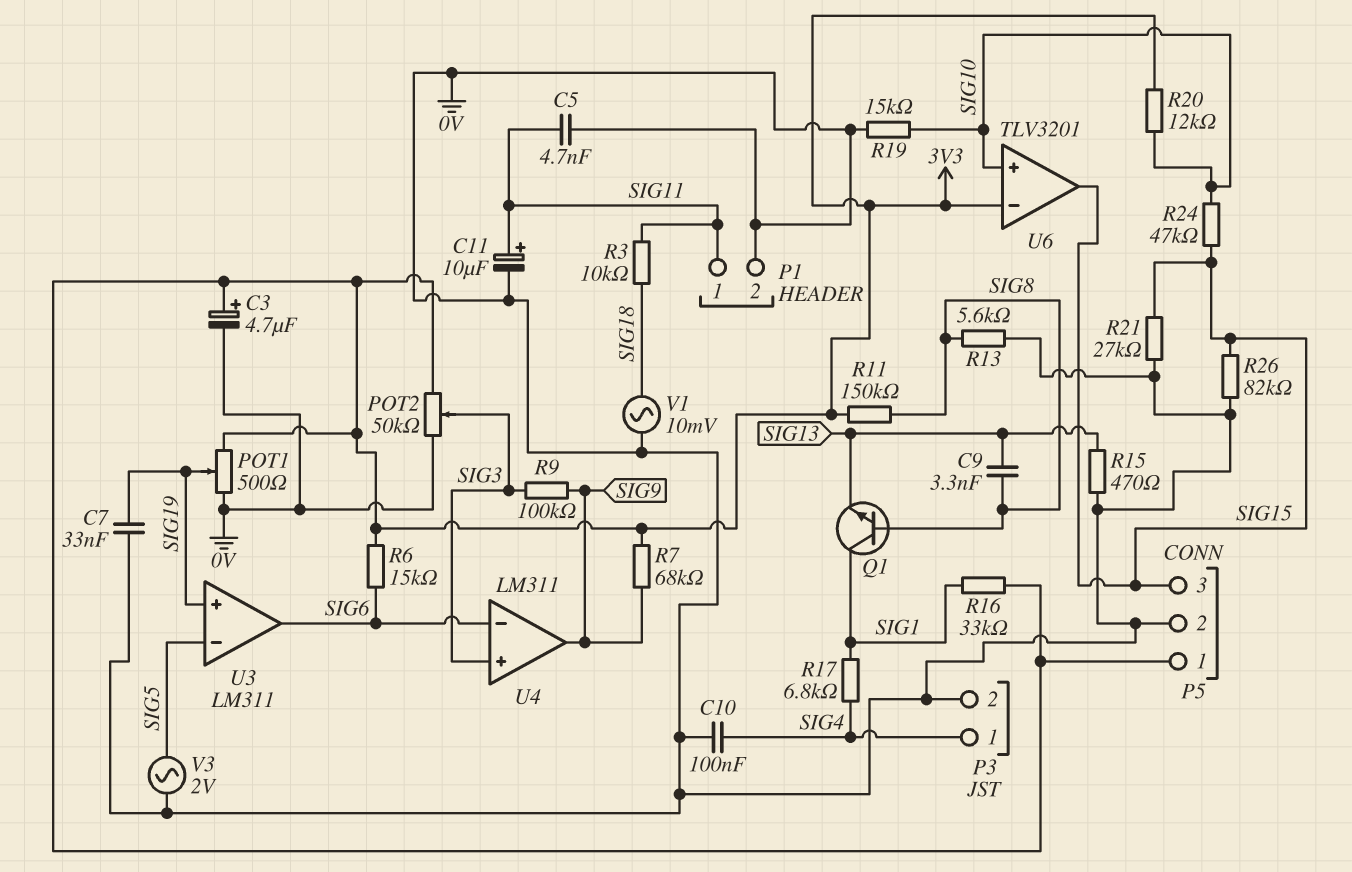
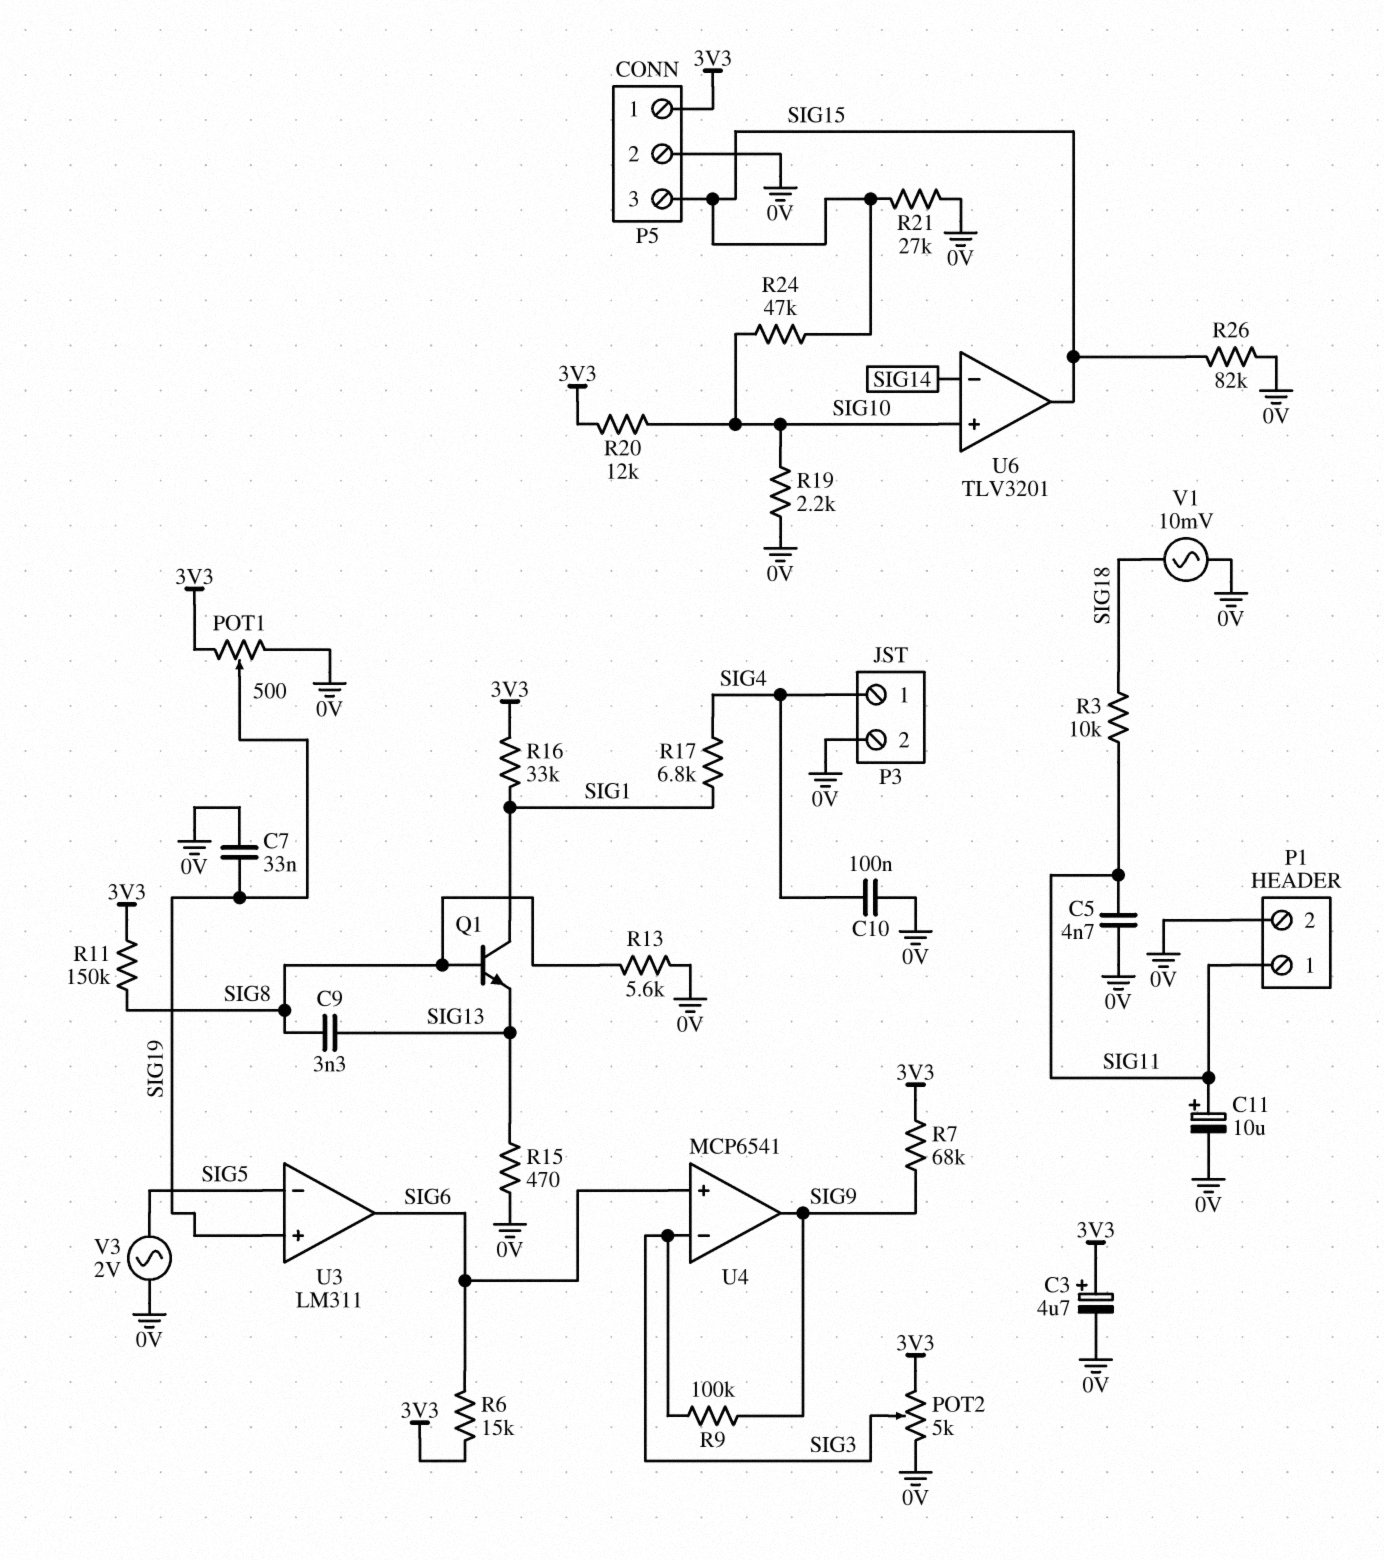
POT2: 50k (0V, 3V3, wiper SIG3) -> 5k (0V, 3V3, wiper SIG3)
R19: 15k (0V, SIG10) -> 2.2k (0V, SIG10)
U4: LM311 -> MCP6541
U4 pin in+: SIG3 -> SIG6
U4 pin in-: SIG6 -> SIG3
U6 pin in-: 3V3 -> SIG14

